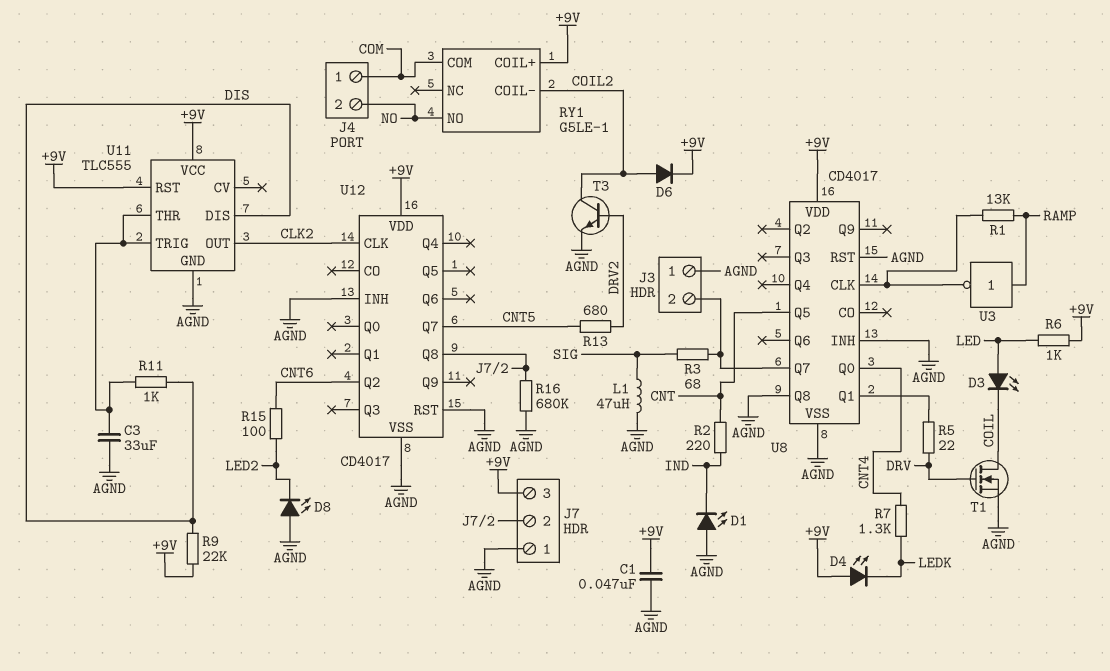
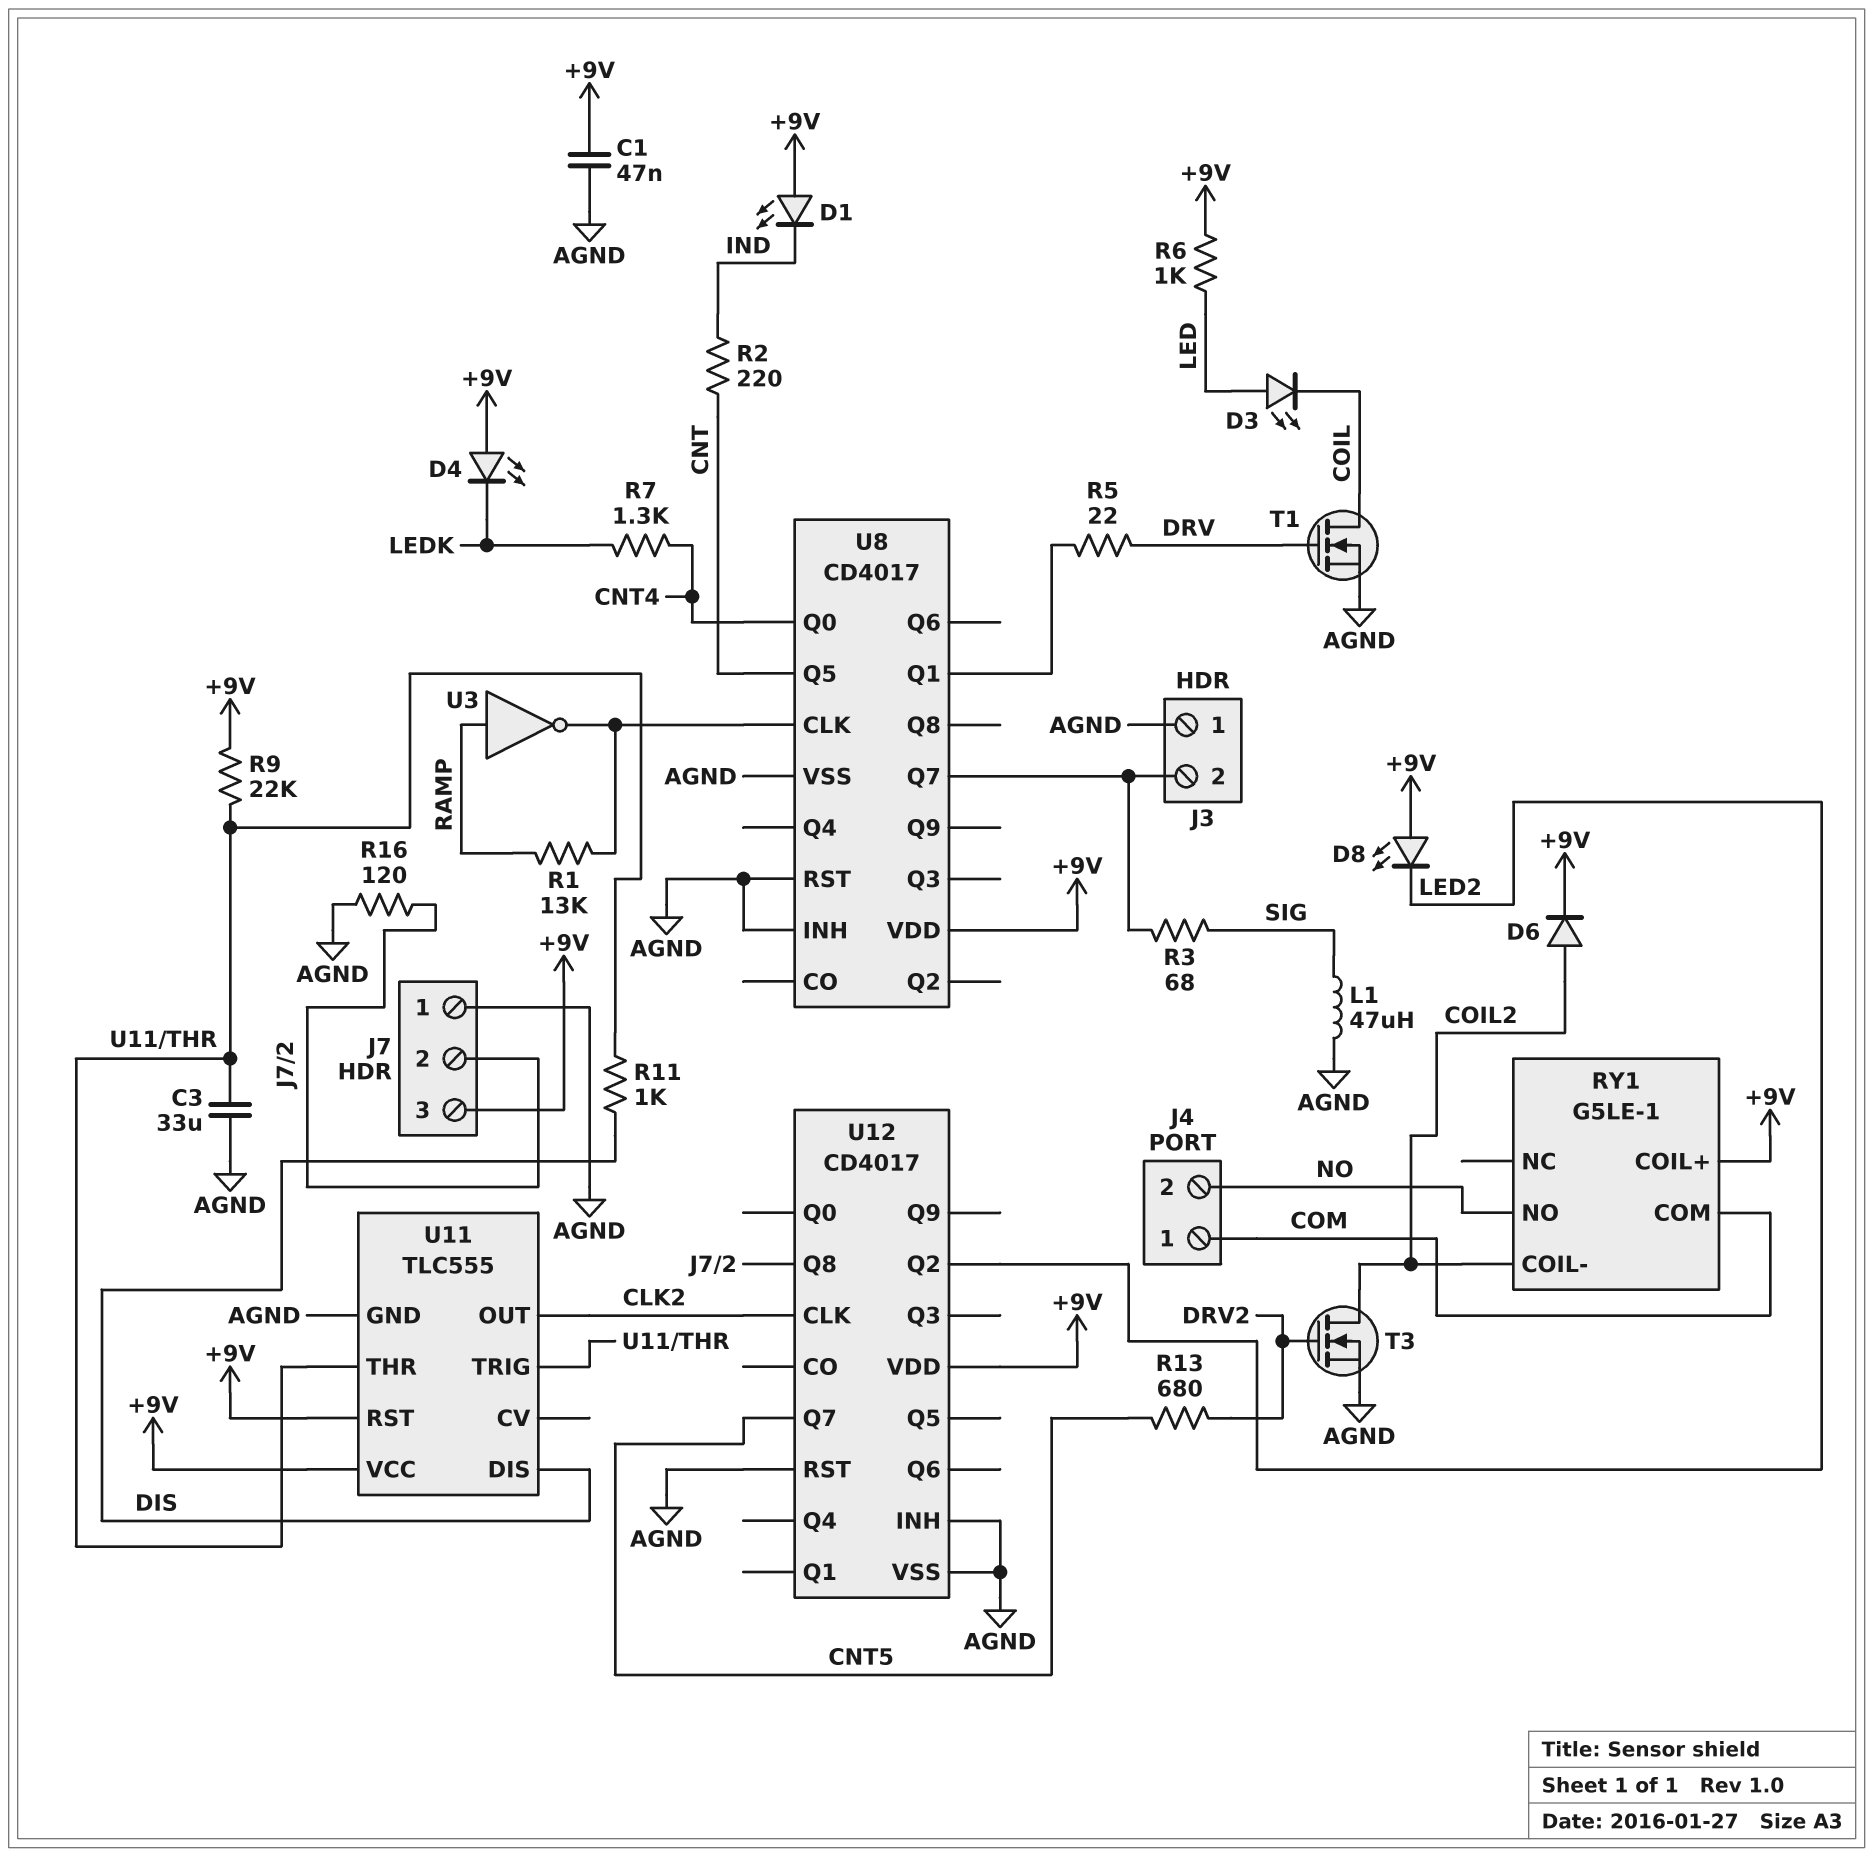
D1: LED (A AGND, K IND) -> LED (A +9V, K IND)
D8: LED (A AGND, K LED2) -> LED (A +9V, K LED2)
R9: 22k (+9V, DIS) -> 22k (+9V, U11/THR)
R15: 100 (CNT6, LED2) -> none
R16: 680k (AGND, J7/2) -> 120 (AGND, J7/2)
T3: NPN (B DRV2, C COIL2, E AGND) -> NMOS (G DRV2, D COIL2, S AGND)
U8 pin Q8: AGND -> none
U12 pin Q2: CNT6 -> LED2

